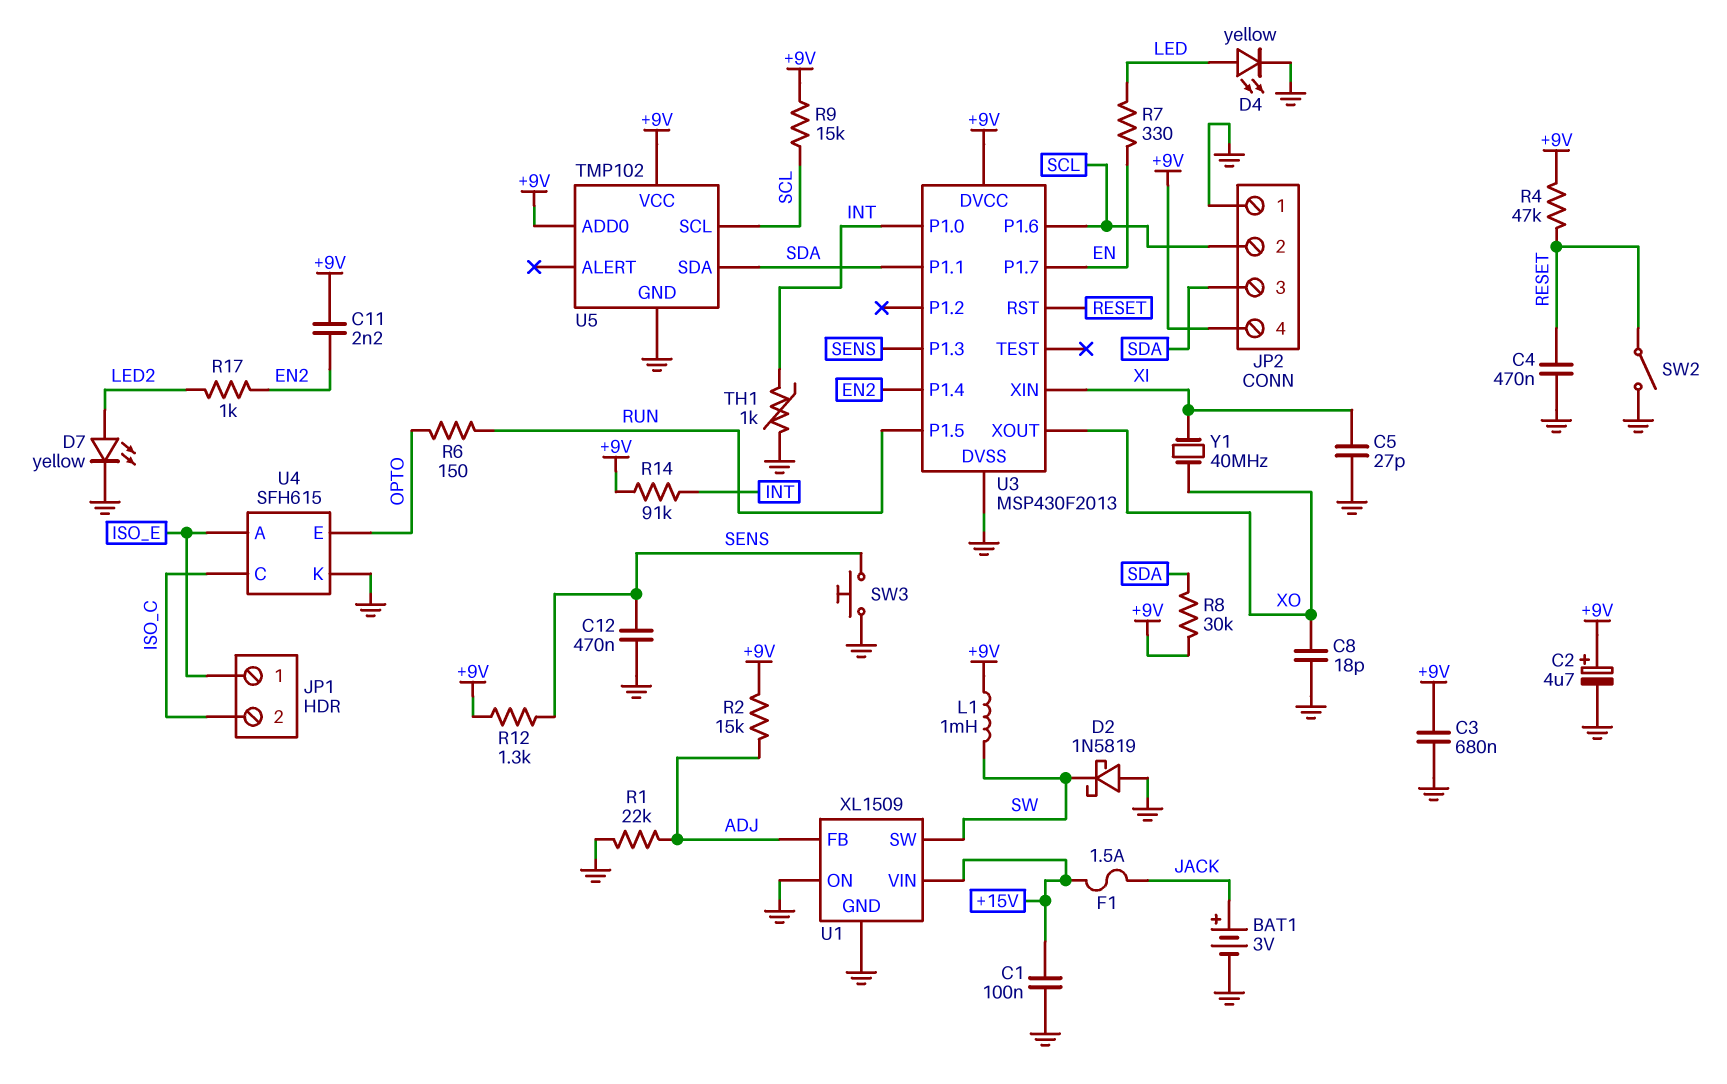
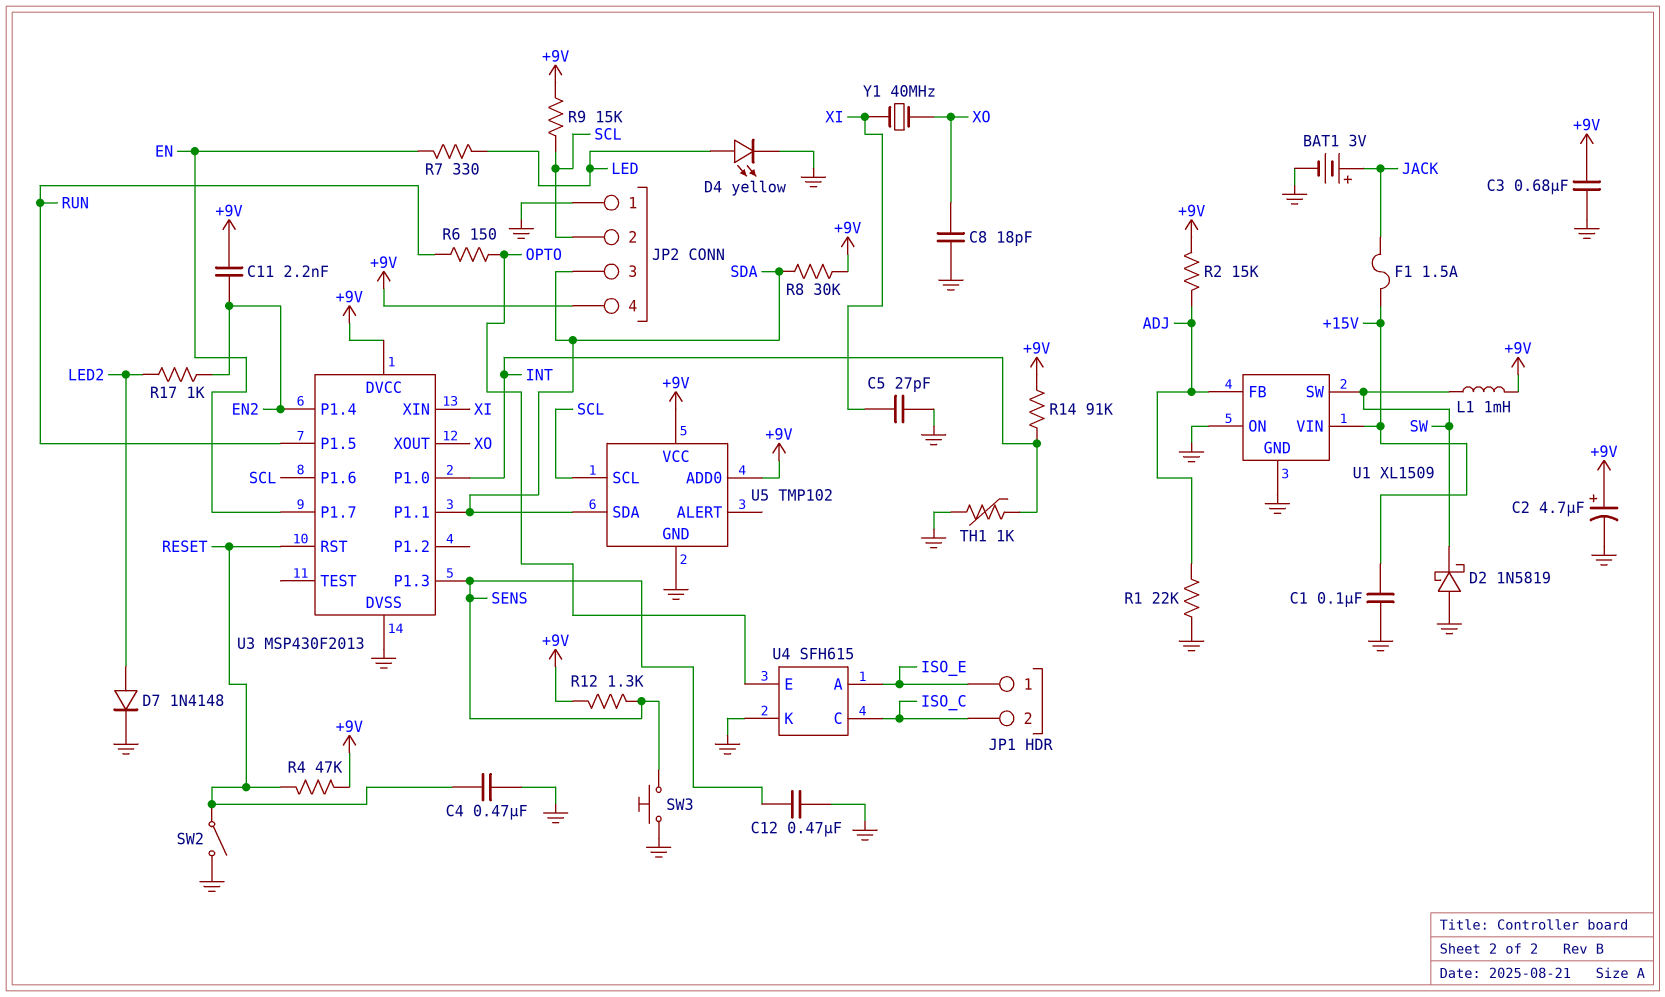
D7: LED yellow (A LED2, K GND) -> diode 1N4148 (A LED2, K GND)

